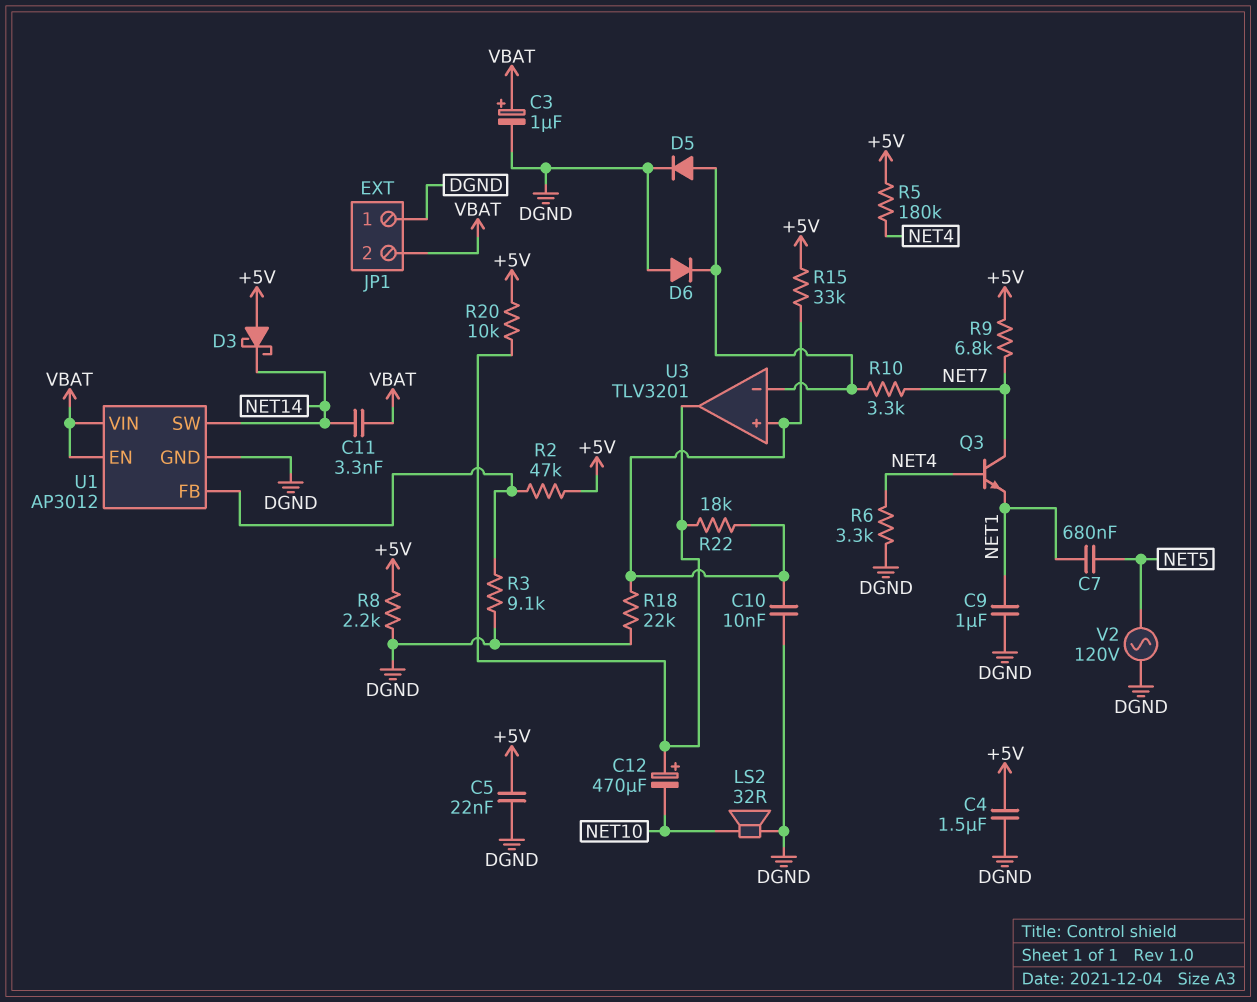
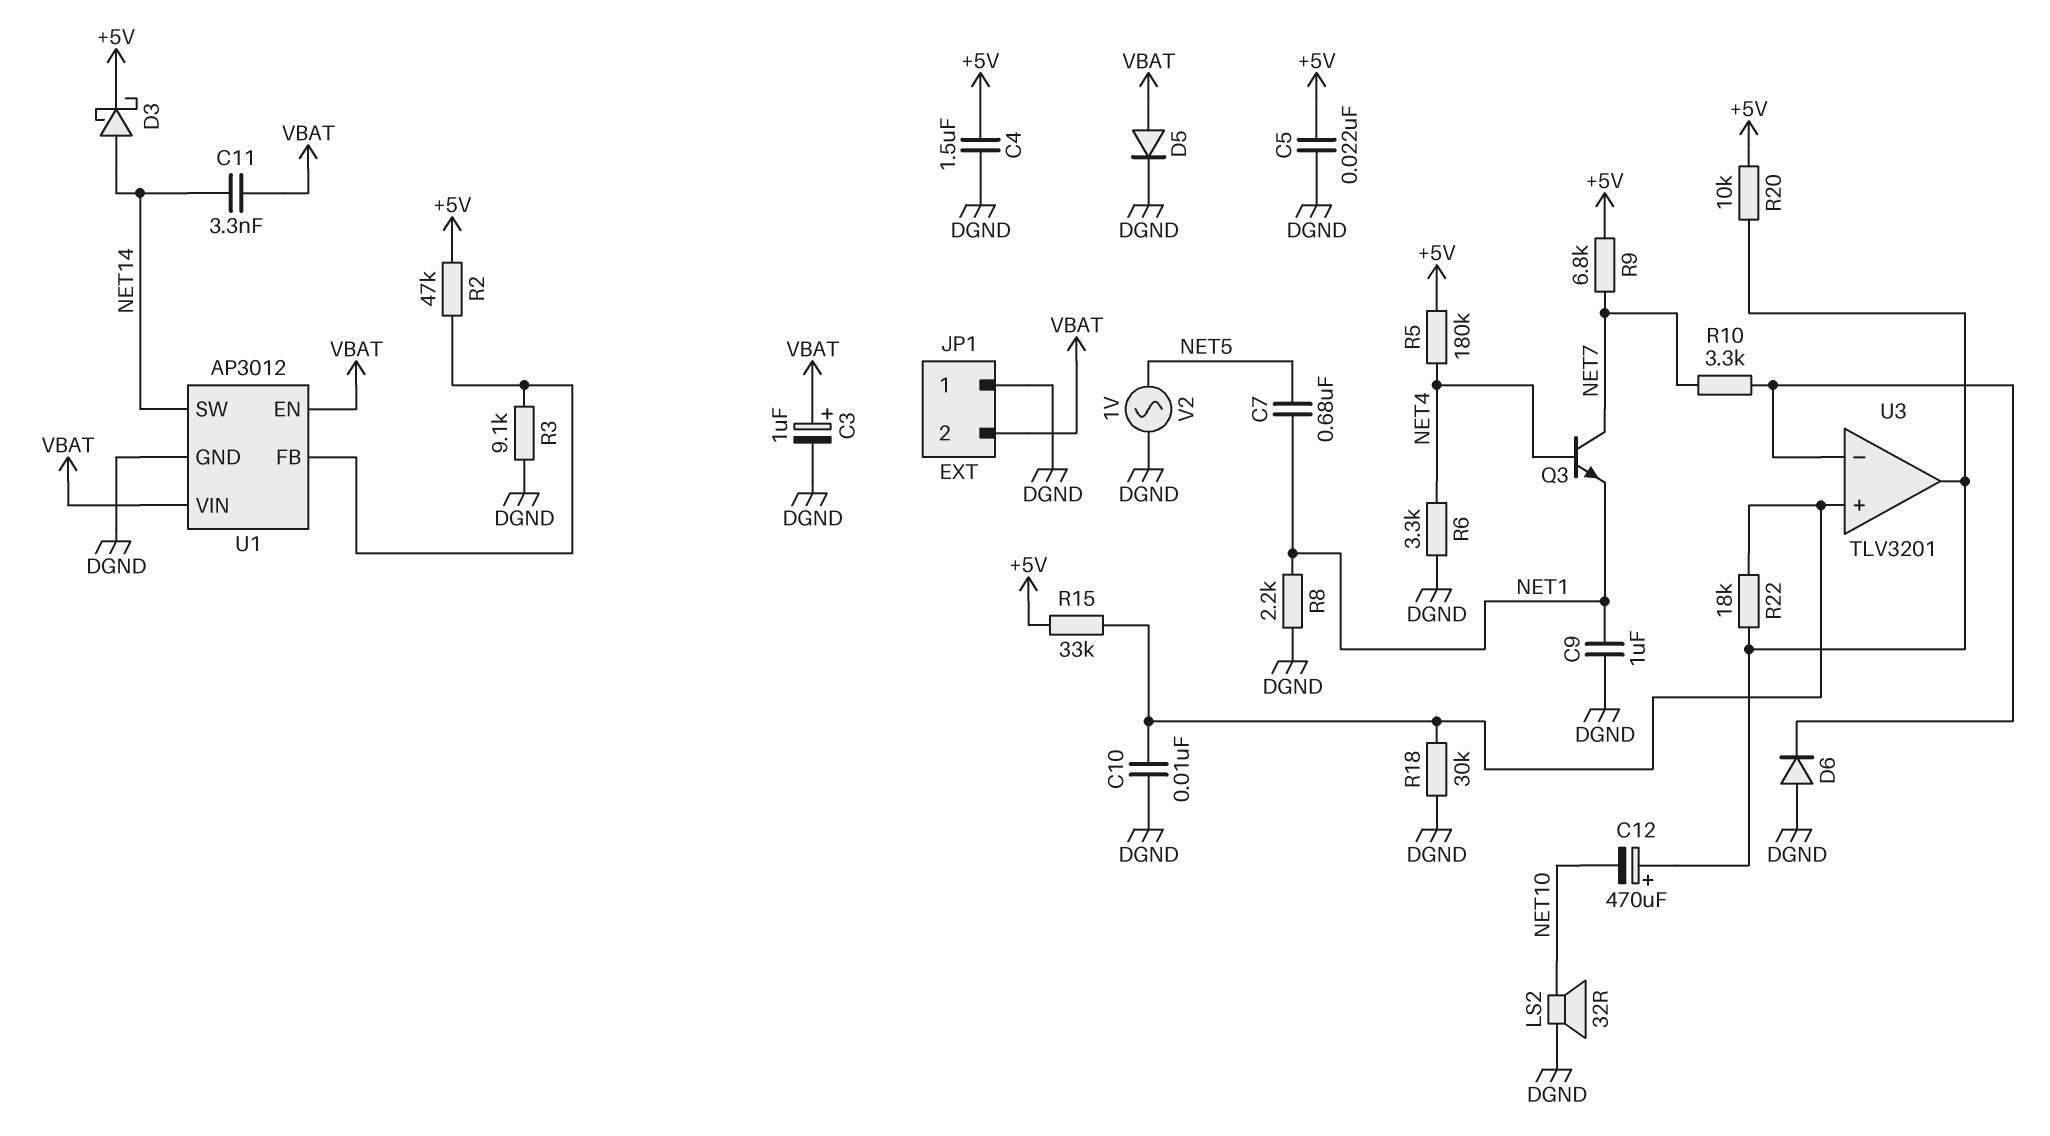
D3: schottky (A +5V, K NET14) -> schottky (A NET14, K +5V)
D5: diode (A U3/in-, K DGND) -> diode (A VBAT, K DGND)
R8: 2.2k (+5V, DGND) -> 2.2k (DGND, NET1)
R18: 22k (DGND, U3/in+) -> 30k (DGND, U3/in+)
V2: AC 120V (DGND, NET5) -> AC 1V (DGND, NET5)

